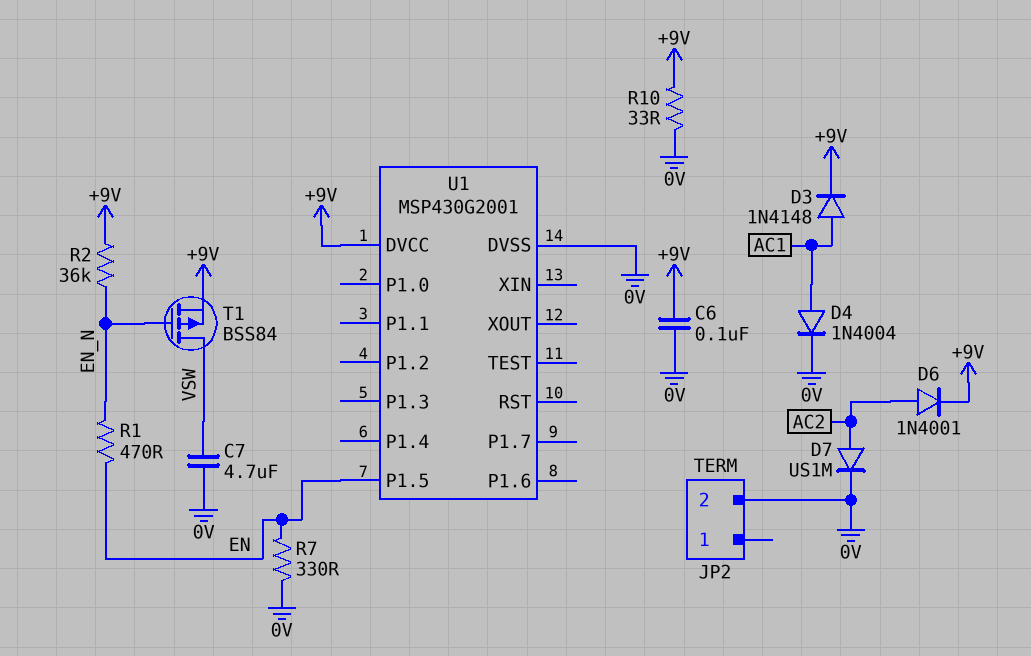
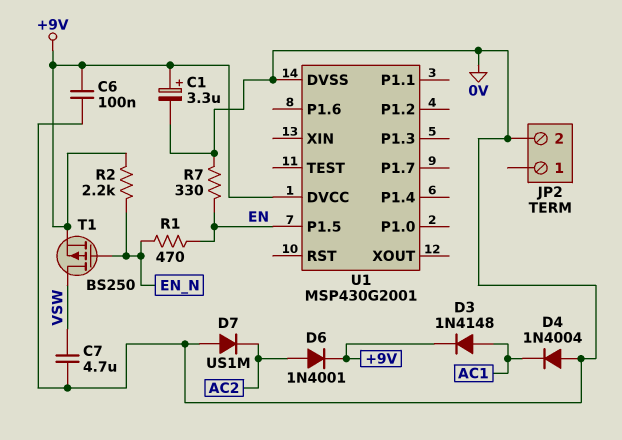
C1: none -> 3.3uF (plus +9V, minus 0V)
D4: diode 1N4004 (A AC1, K 0V) -> diode 1N4004 (A 0V, K AC1)
D7: diode US1M (A AC2, K 0V) -> diode US1M (A 0V, K AC2)
R2: 36k (+9V, EN_N) -> 2.2k (+9V, EN_N)
R10: 33 (+9V, 0V) -> none
T1: PMOS BSS84 (G EN_N, D VSW, S +9V) -> PMOS BS250 (G EN_N, D VSW, S +9V)

